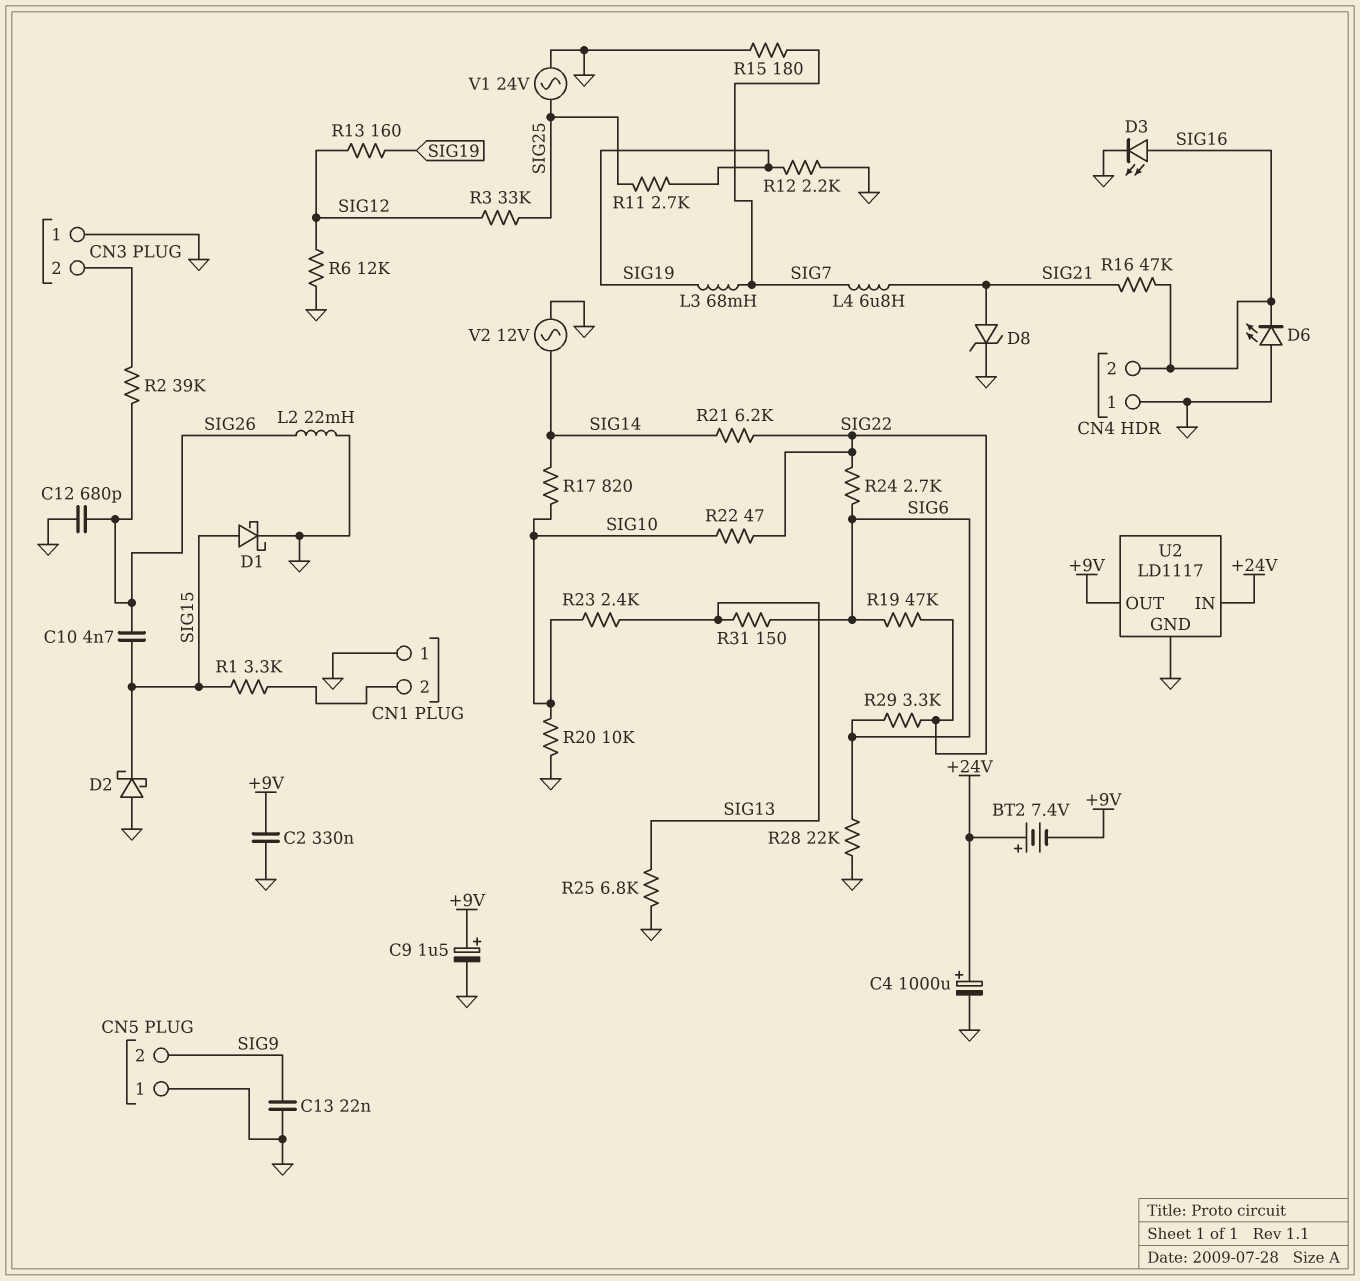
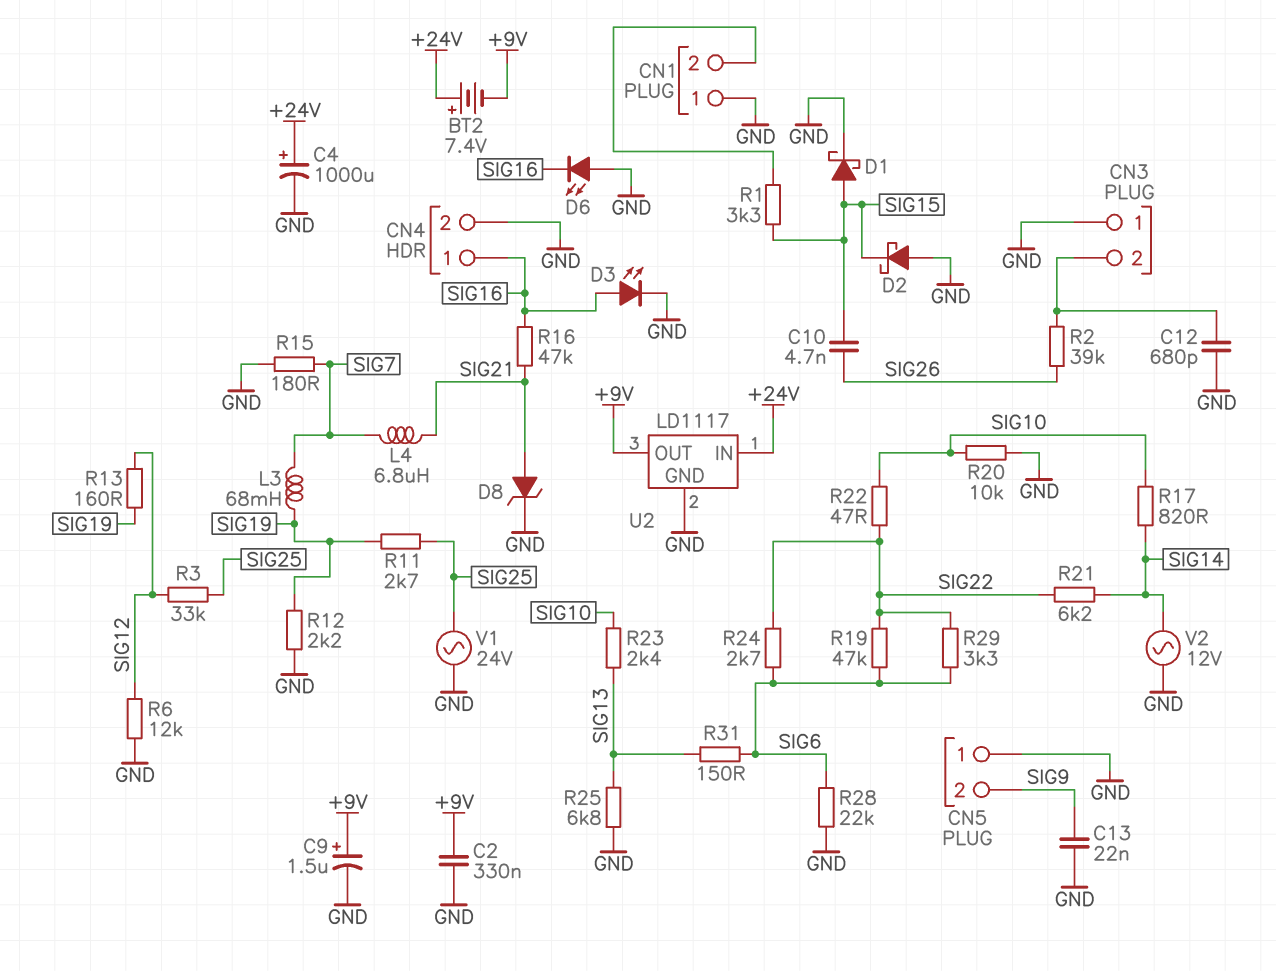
C12: 680pF (GND, SIG26) -> 680pF (CN3/2, GND)
CN4 pin 1: GND -> SIG16
CN4 pin 2: SIG16 -> GND
L2: 22mH (GND, SIG26) -> none

